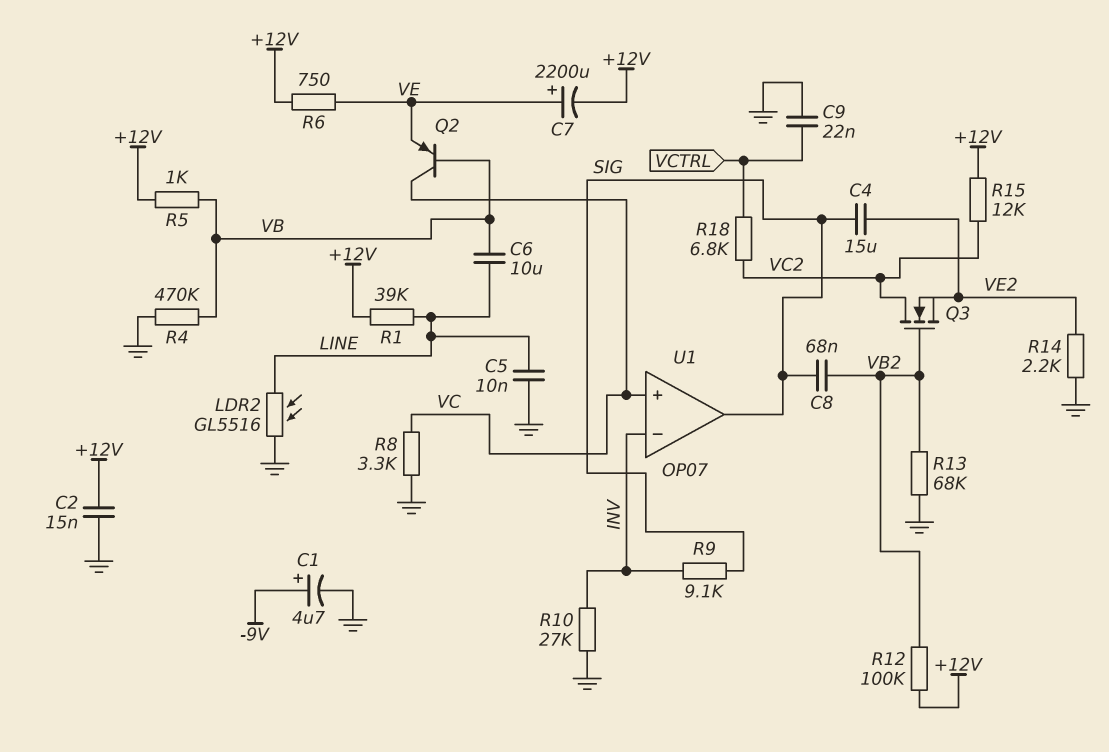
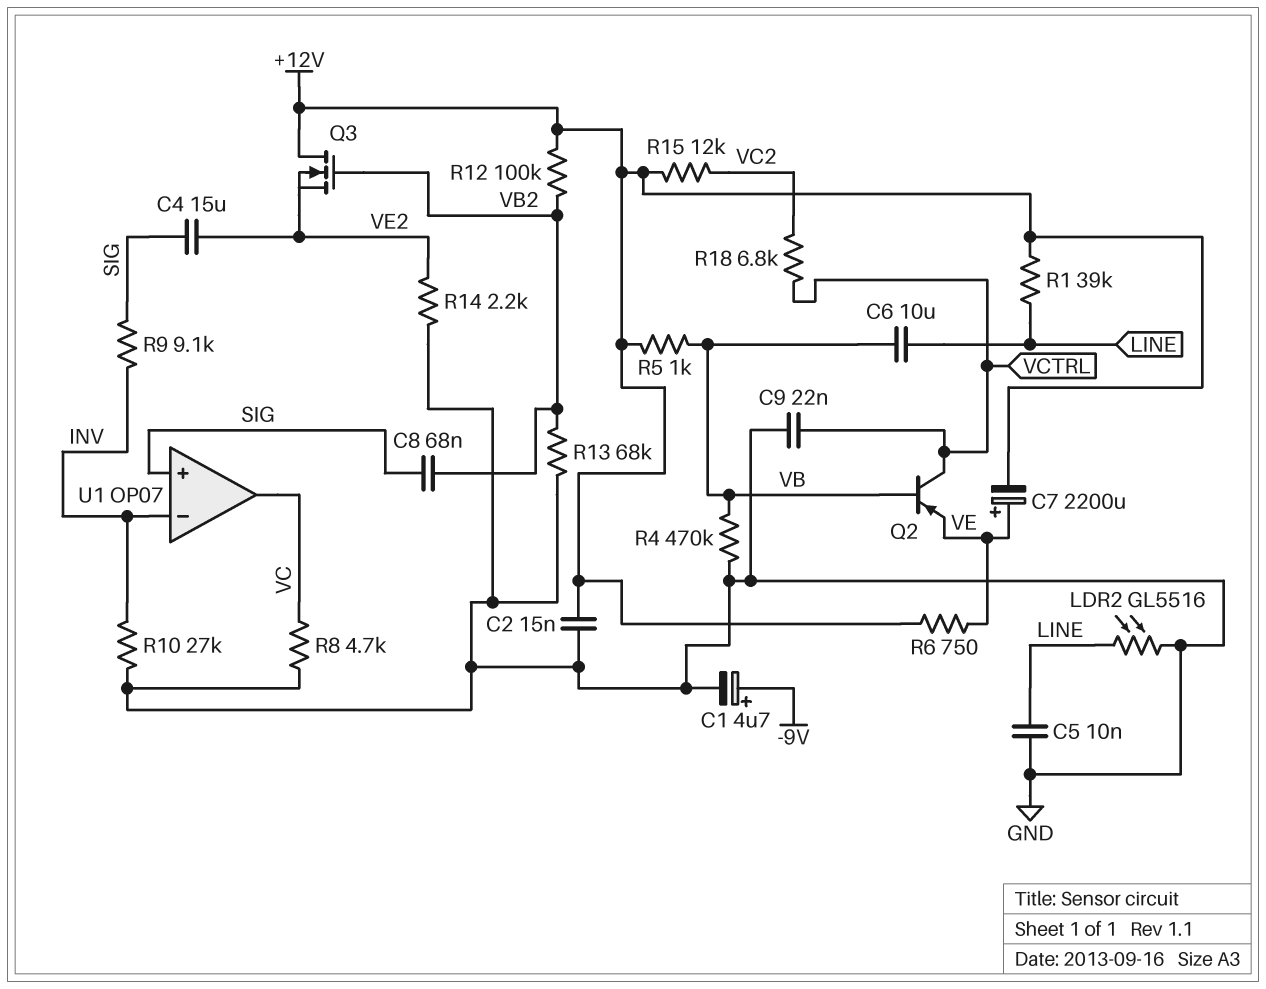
Q2: PNP (B VB, C VC, E VE) -> PNP (B VB, C VCTRL, E VE)
Q3: NMOS (G VB2, D VC2, S VE2) -> NMOS (G VB2, D +12V, S VE2)
R8: 3.3k (GND, VC) -> 4.7k (GND, VC)
U1 pin in+: VC -> SIG
U1 pin out: SIG -> VC

